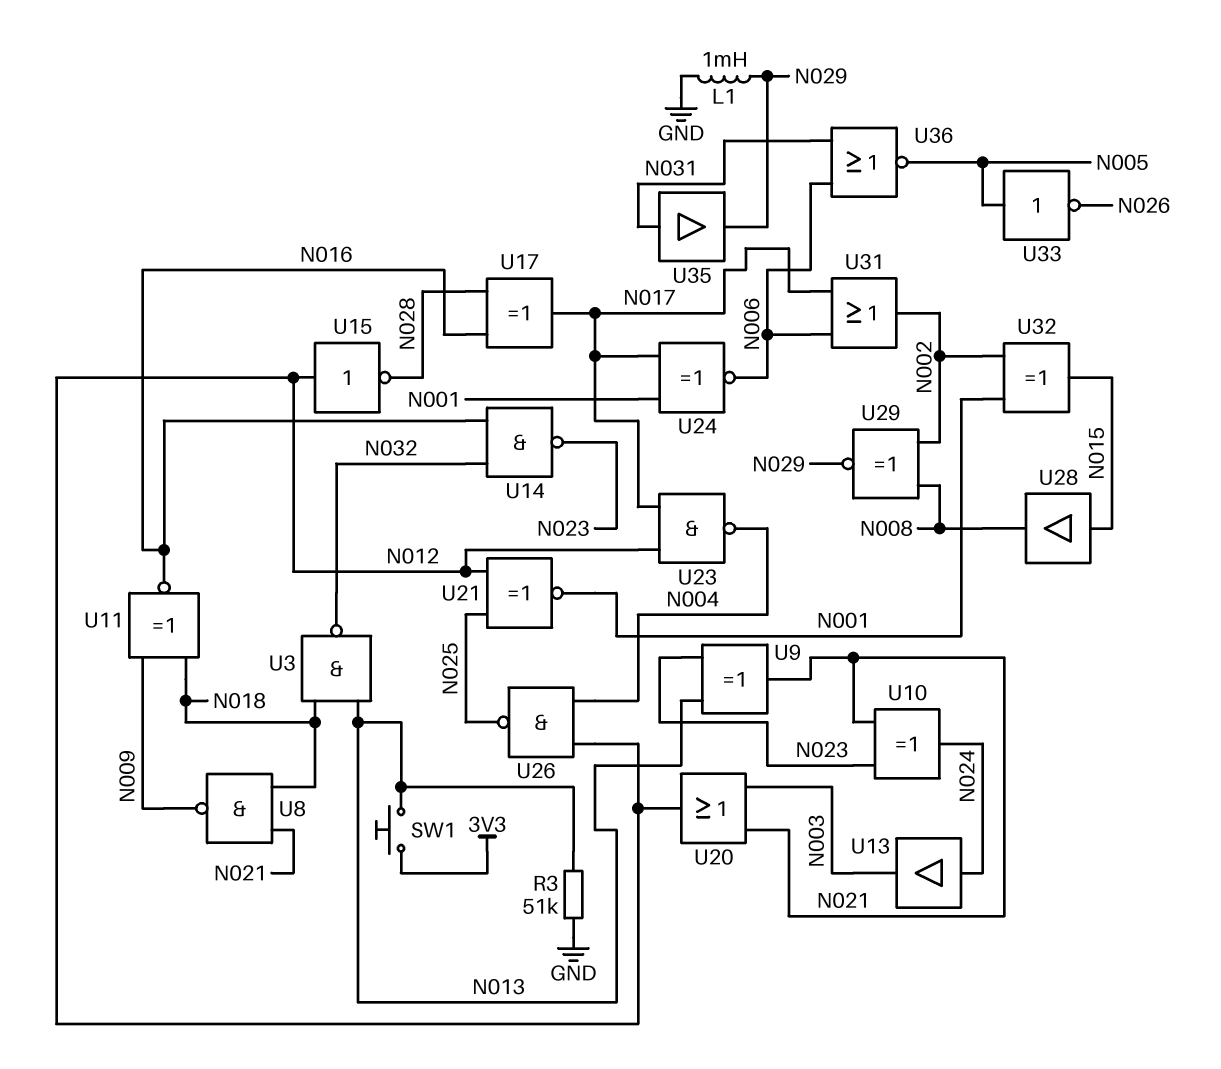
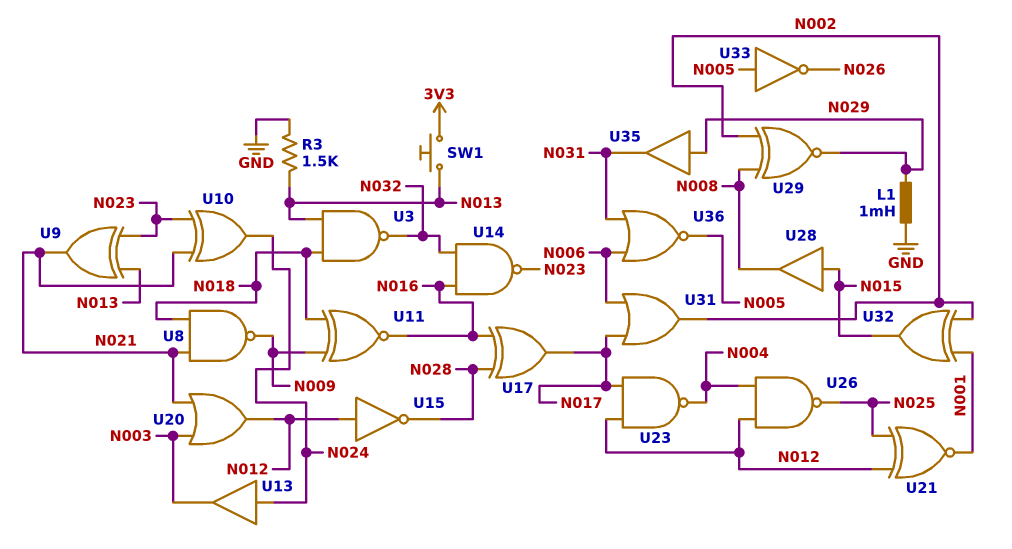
R3: 51k (GND, N013) -> 1.5k (GND, N013)
U24: XNOR (in N001, in N017, out N006) -> none
U35: buffer (in N031, out N029) -> buffer (in N029, out N031)

